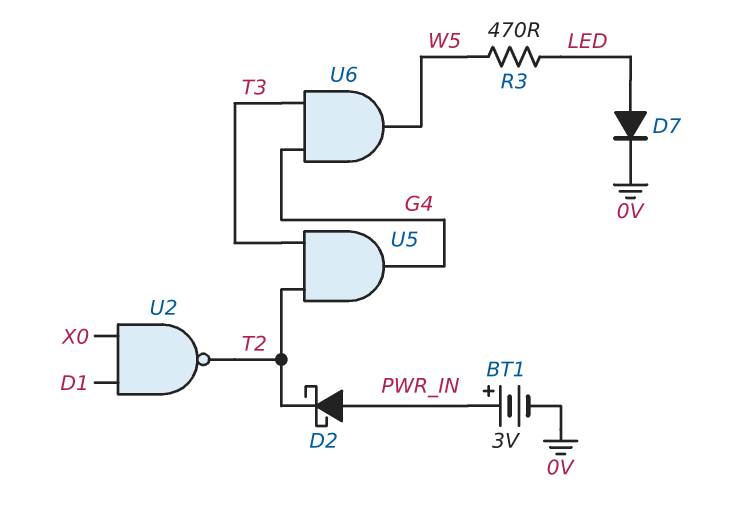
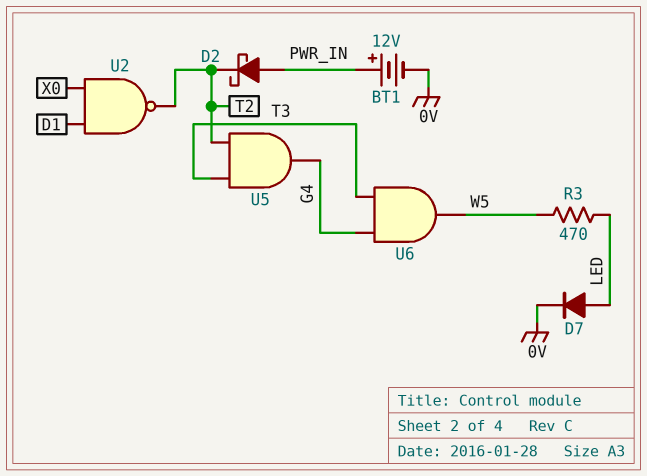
BT1: 3V (plus PWR_IN, minus 0V) -> 12V (plus PWR_IN, minus 0V)

